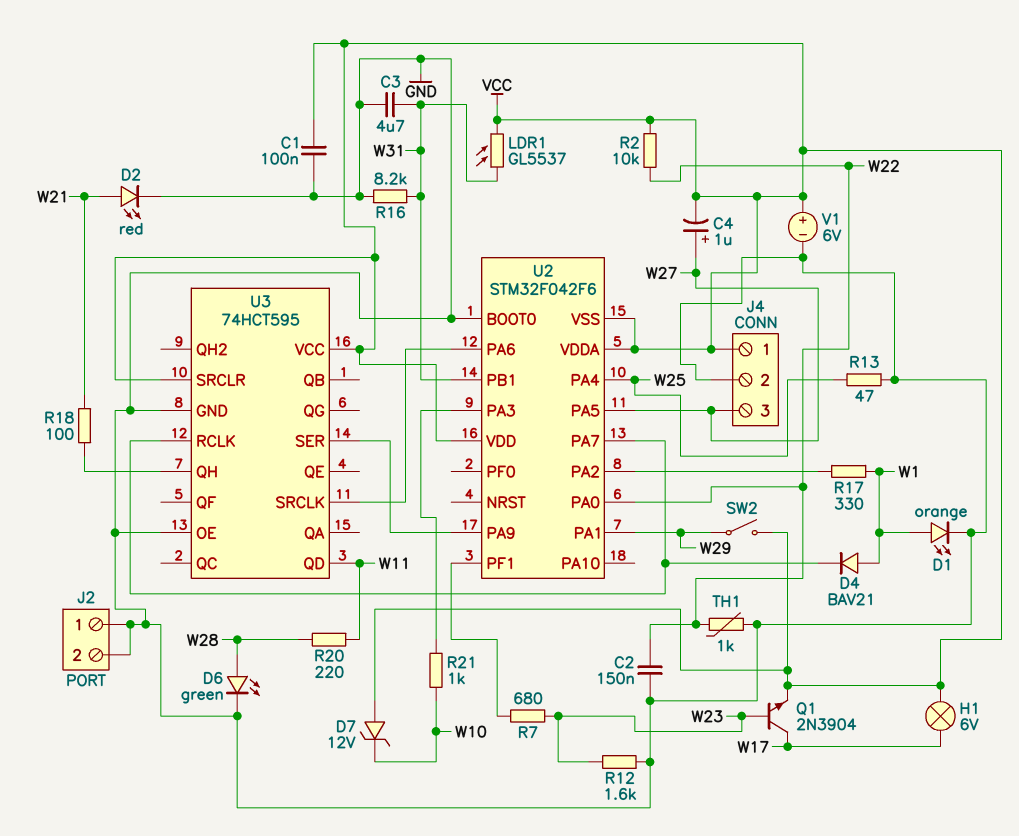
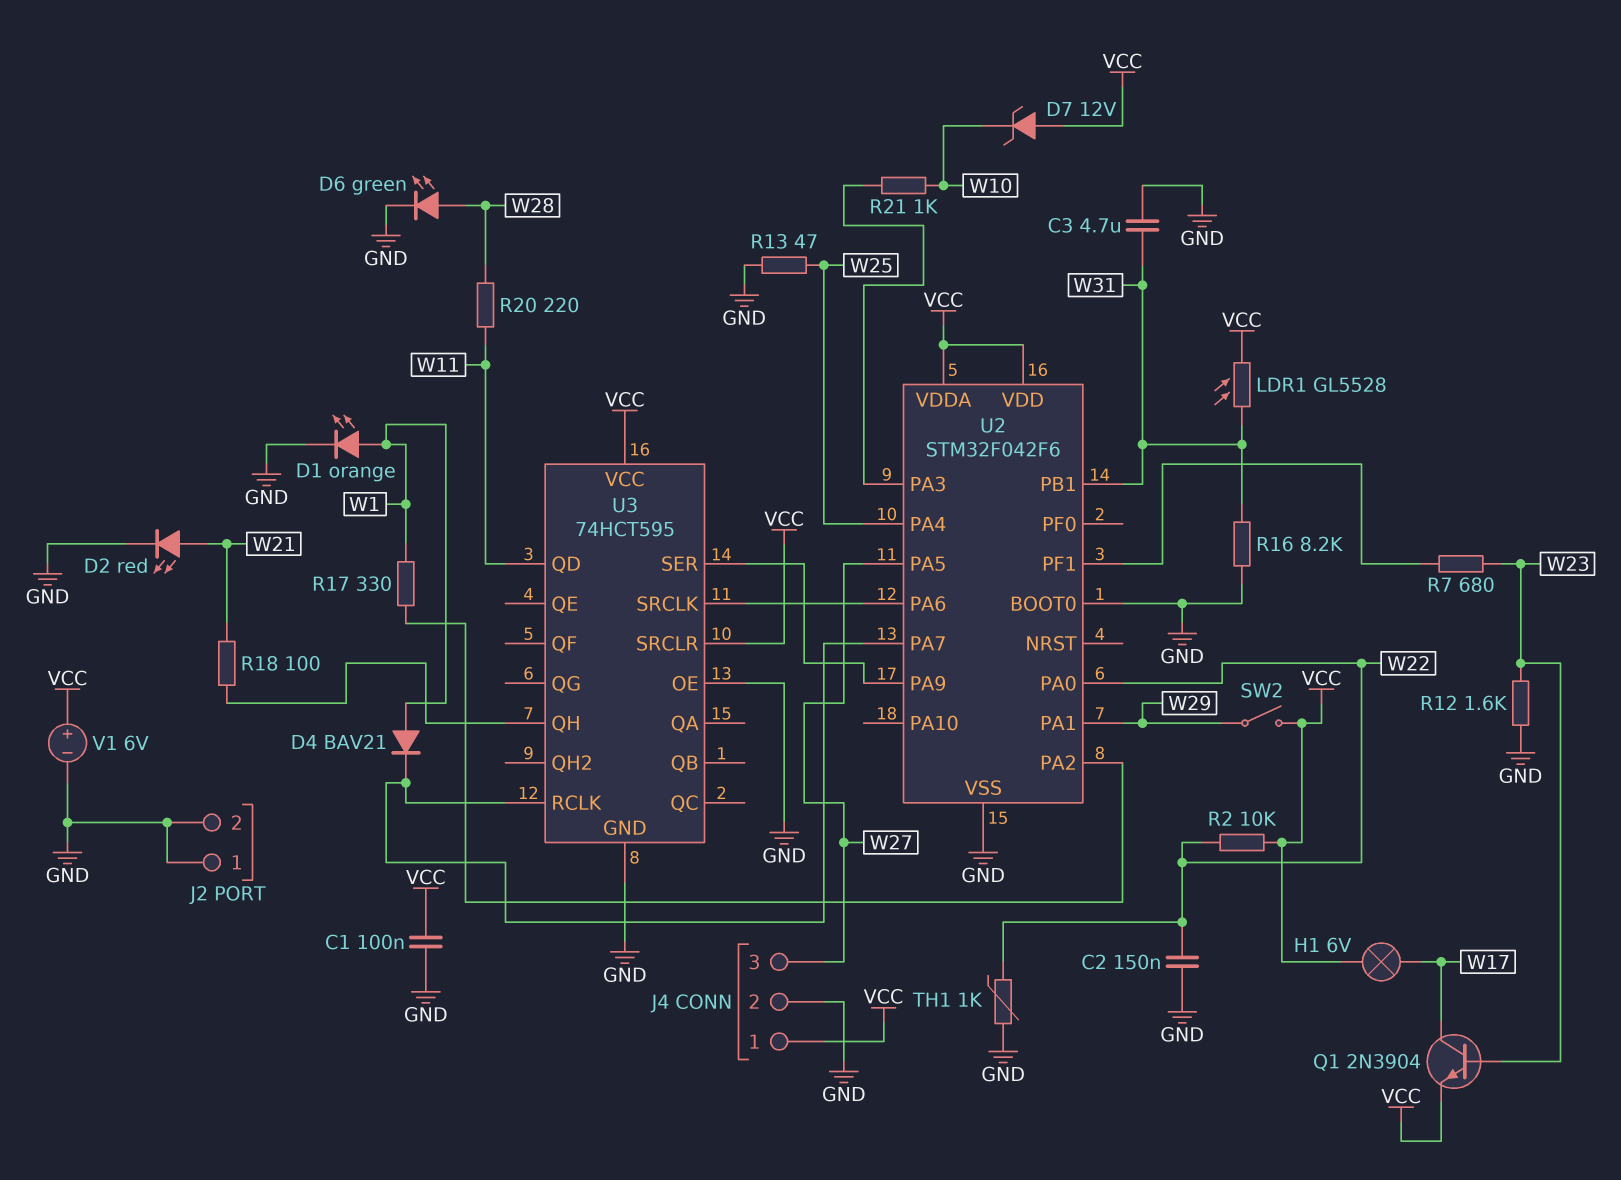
C4: 1uF (plus W27, minus VCC) -> none
LDR1: GL5537 (VCC, W31) -> GL5528 (VCC, W31)
U2 pin VSS: VCC -> GND

